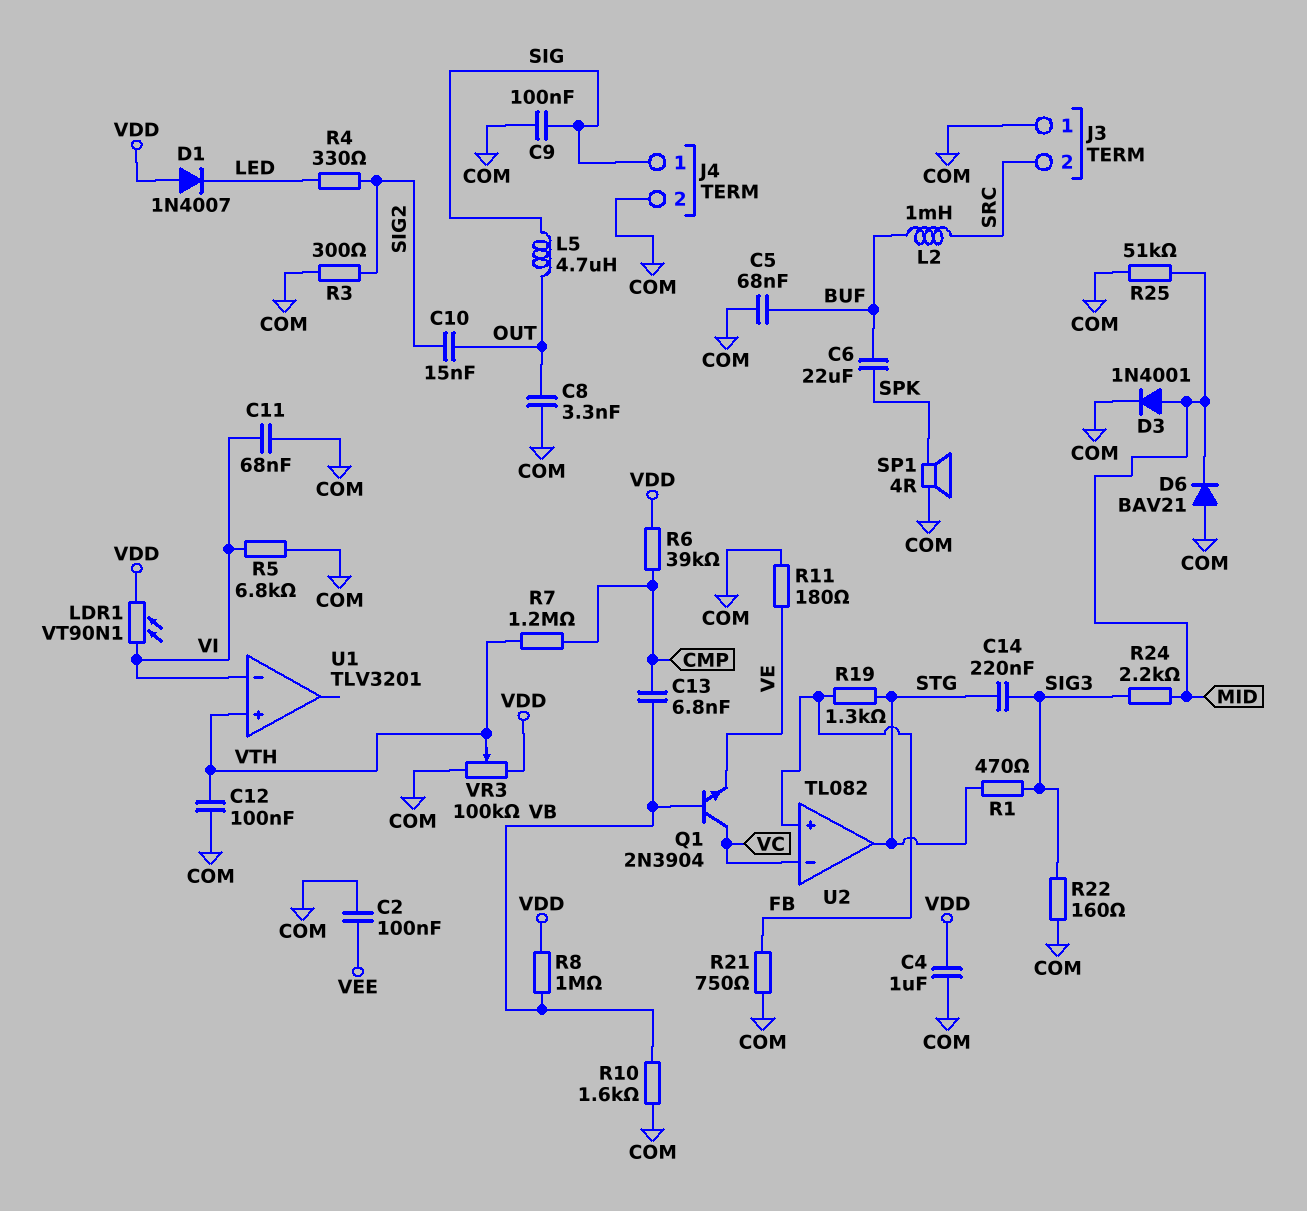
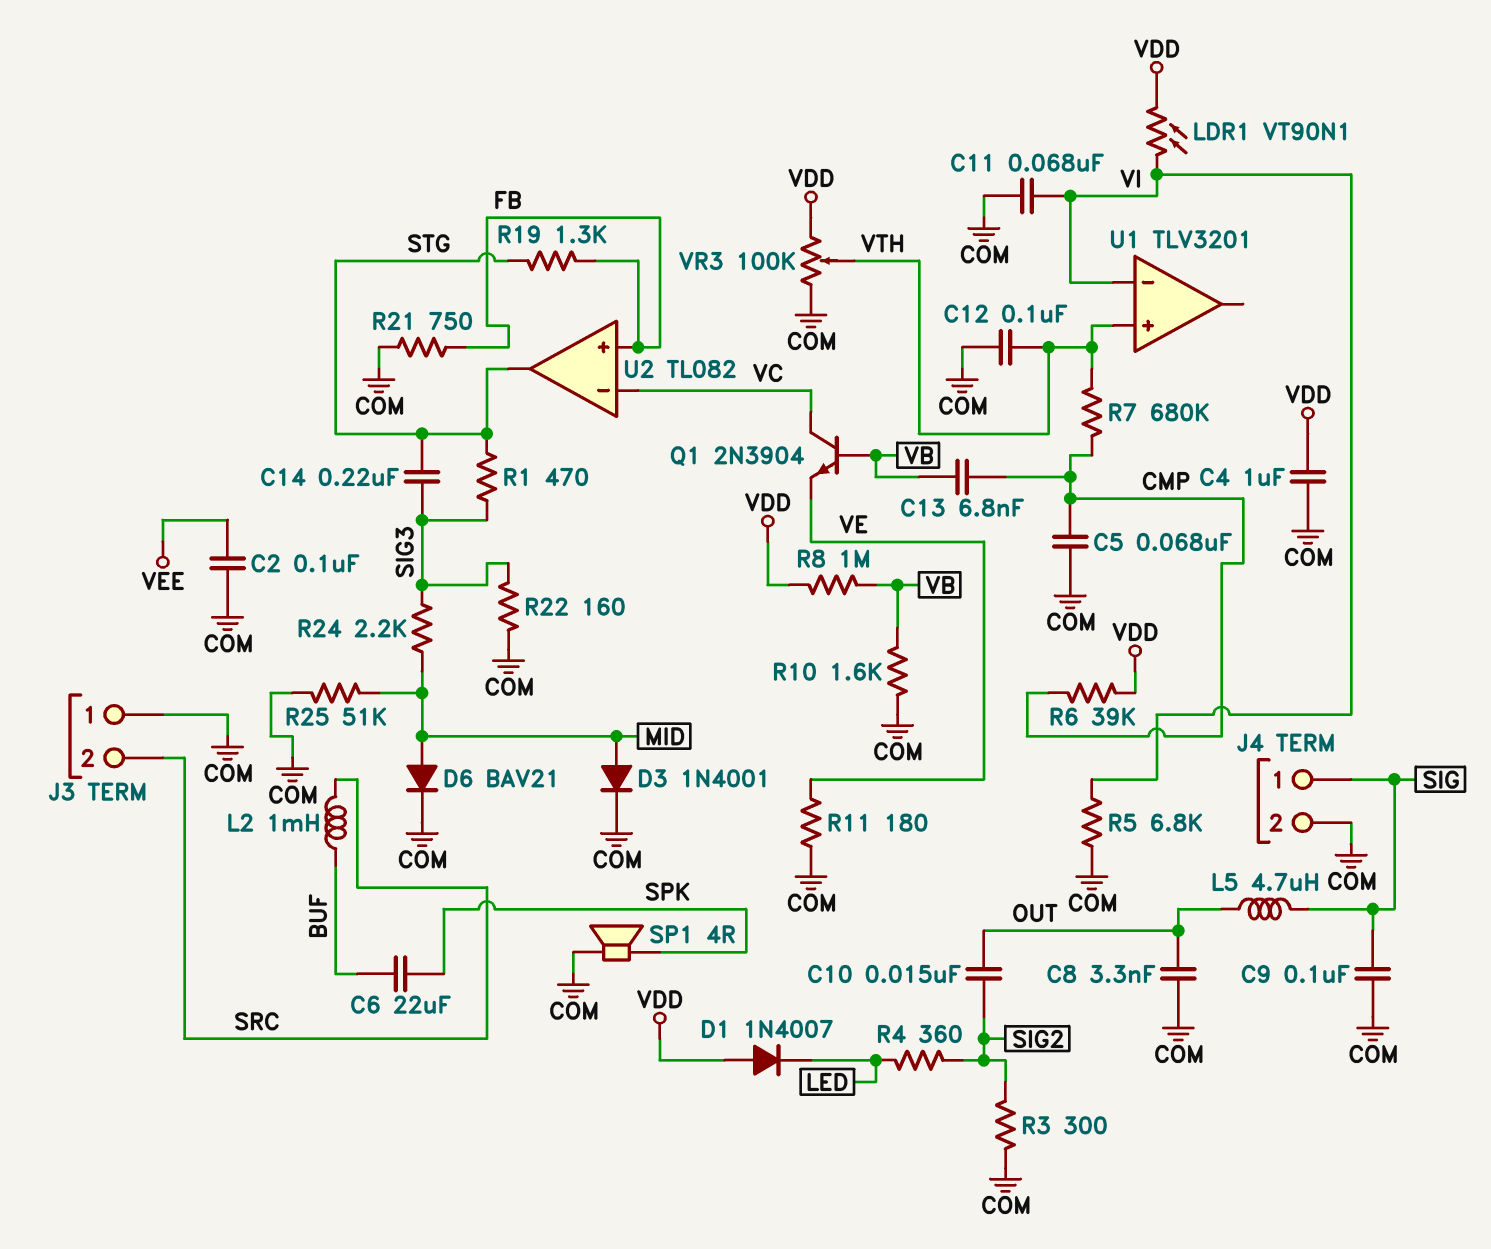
C5: 68nF (BUF, COM) -> 68nF (CMP, COM)
D6: diode BAV21 (A COM, K MID) -> diode BAV21 (A MID, K COM)
R4: 330 (LED, SIG2) -> 360 (LED, SIG2)
R7: 1.2M (CMP, VTH) -> 680k (CMP, VTH)

